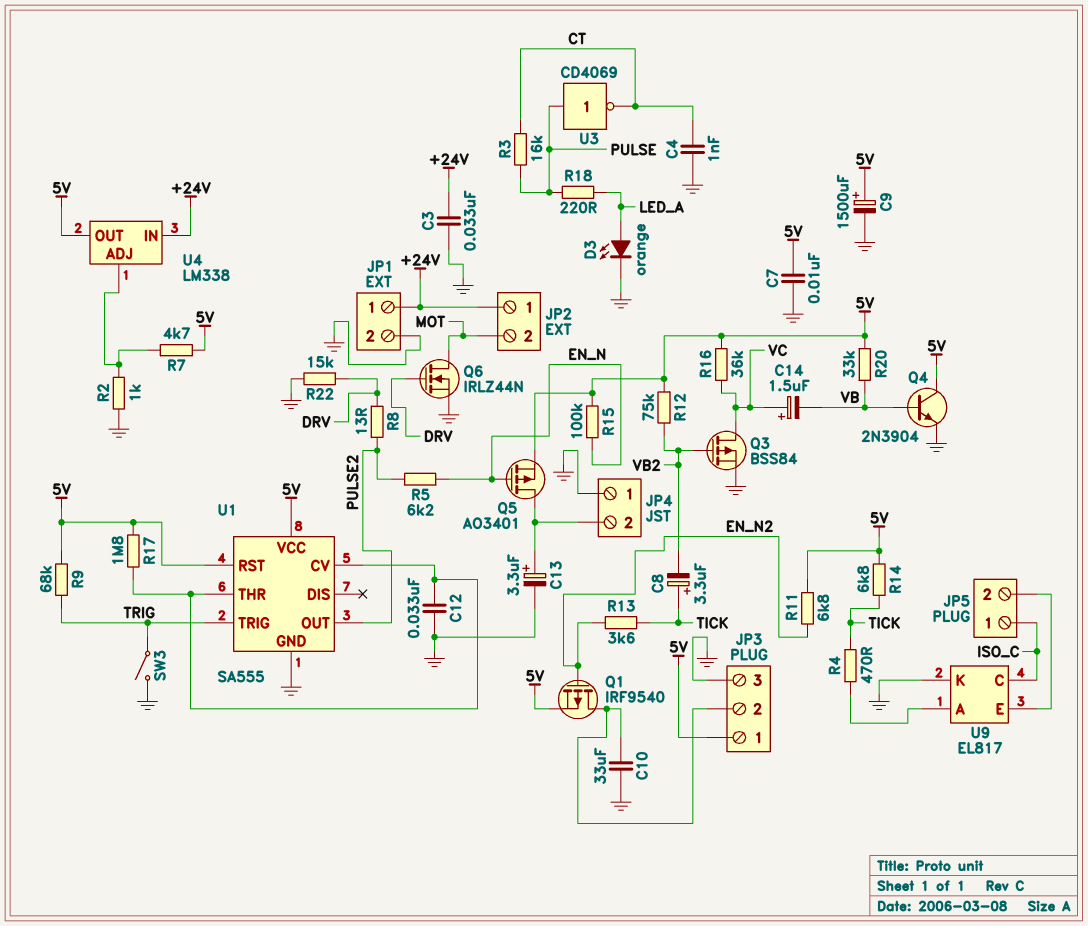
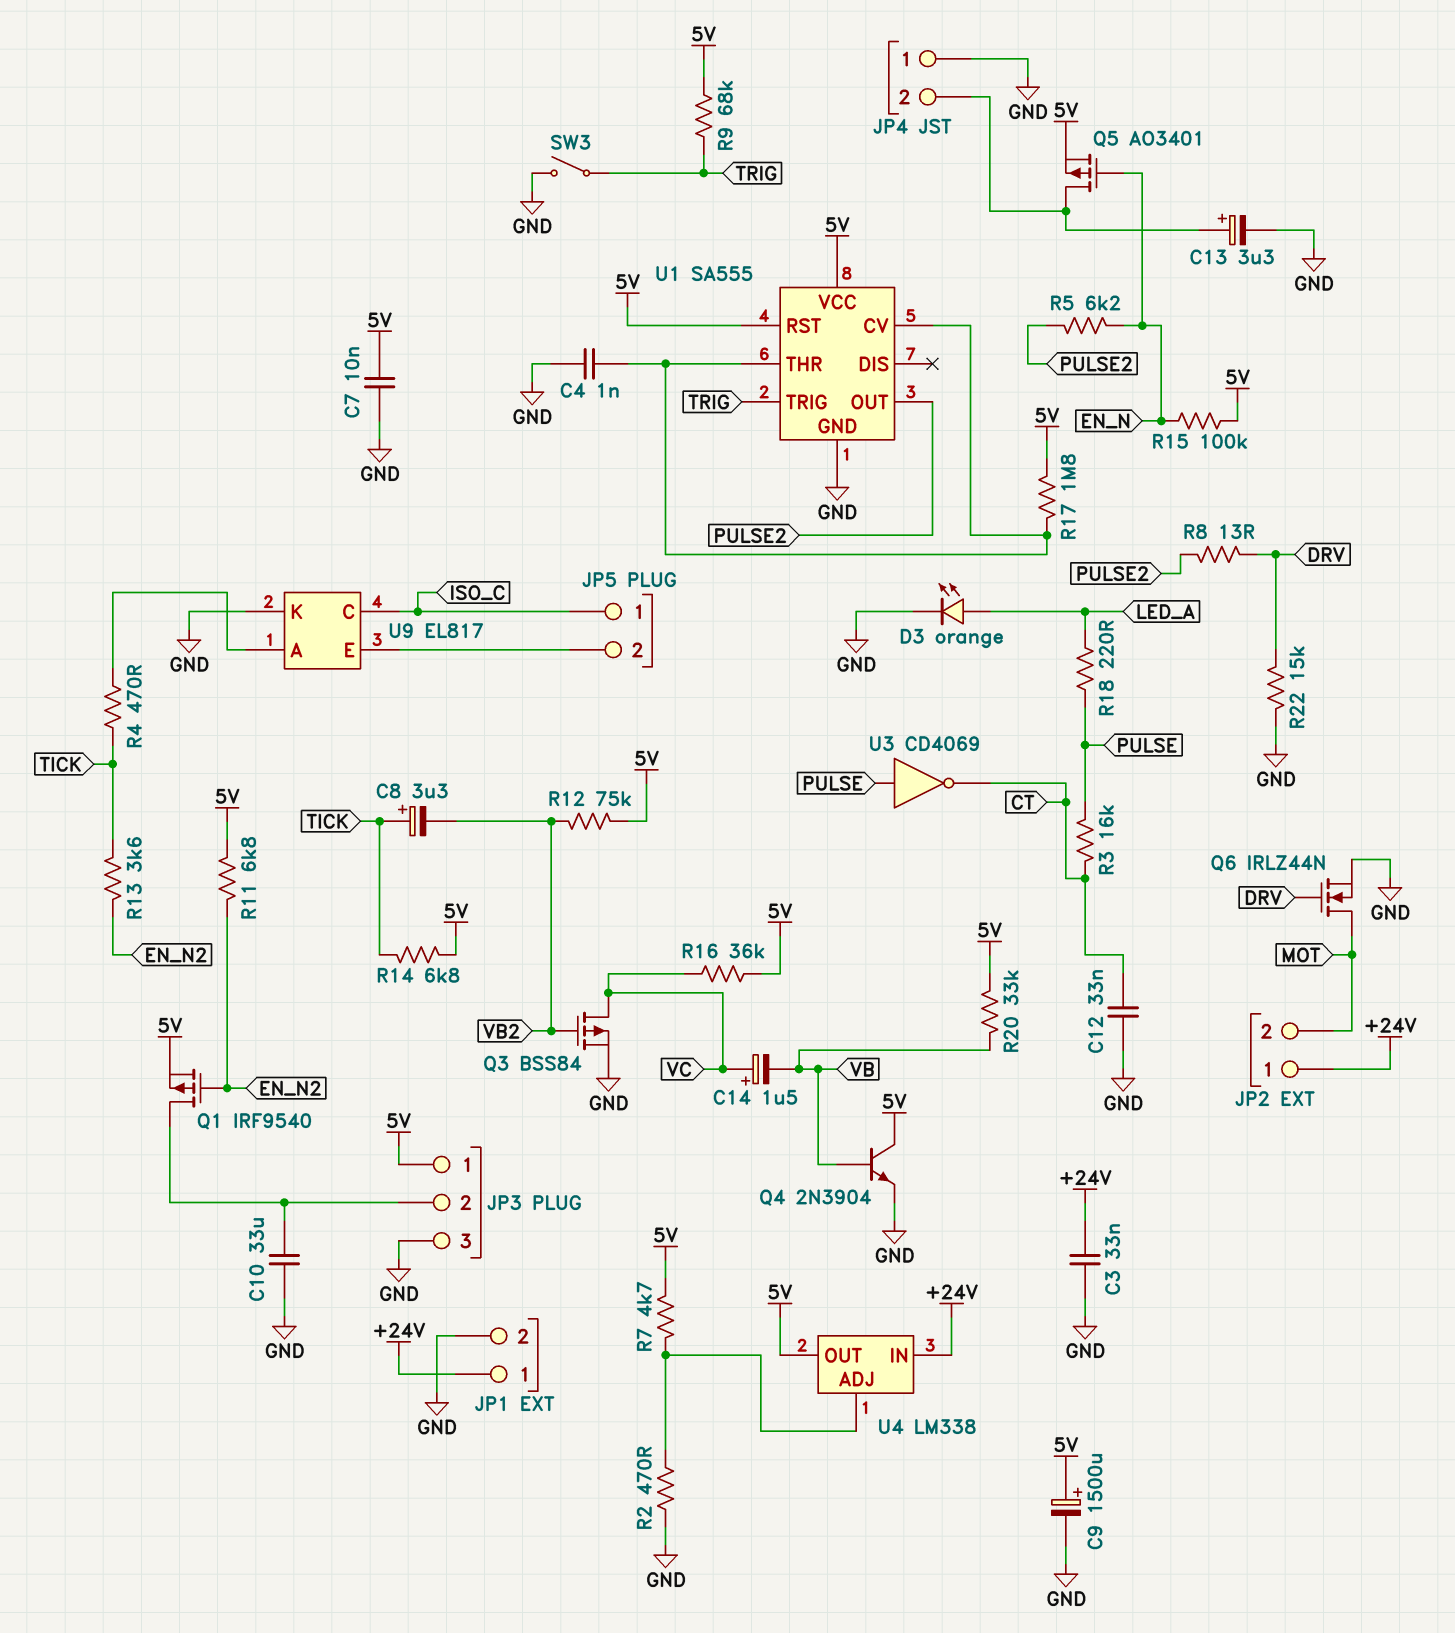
C4: 1nF (CT, GND) -> 1nF (GND, U1/CV)
C12: 33nF (GND, U1/CV) -> 33nF (CT, GND)
R2: 1k (GND, U4/ADJ) -> 470 (GND, U4/ADJ)

